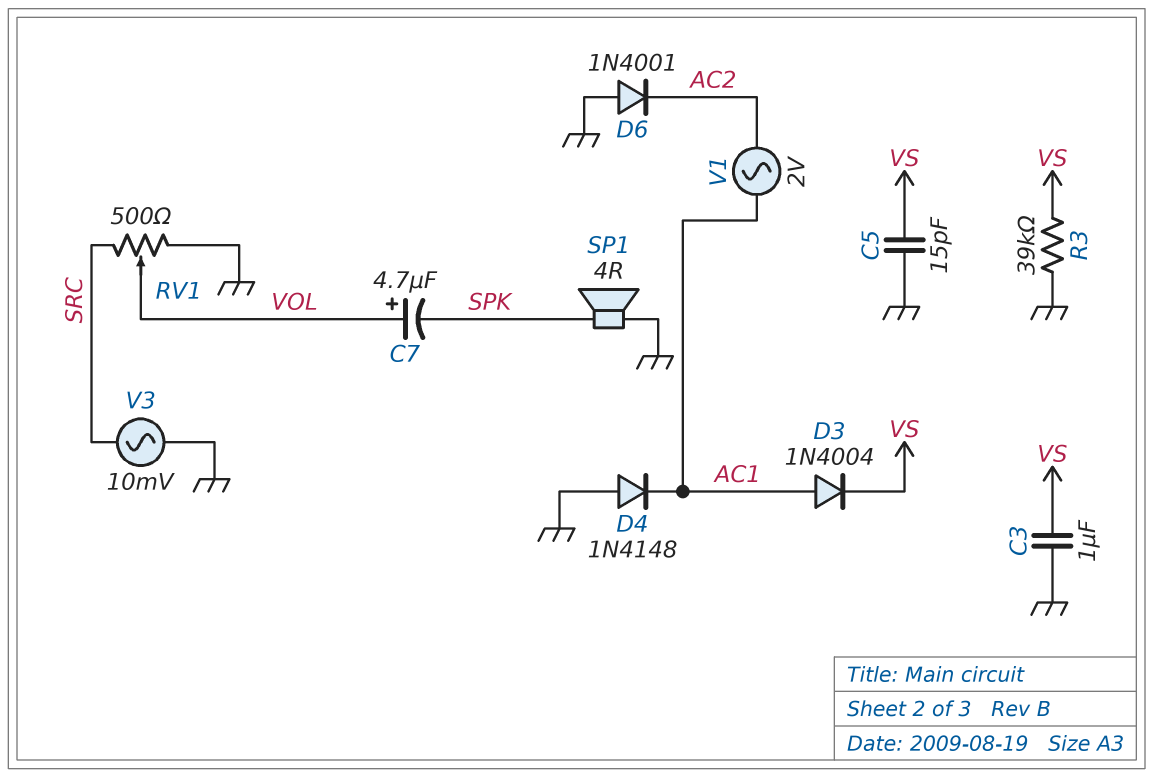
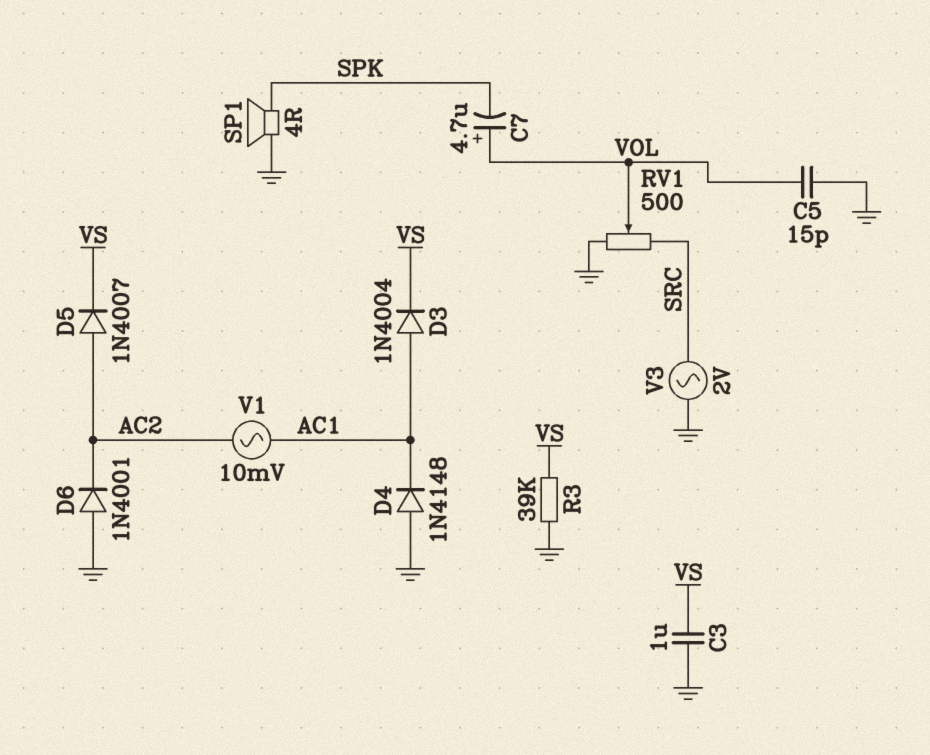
C5: 15pF (GND, VS) -> 15pF (GND, VOL)
D5: none -> diode 1N4007 (A AC2, K VS)
V1: AC 2V (AC1, AC2) -> AC 10mV (AC1, AC2)
V3: AC 10mV (GND, SRC) -> AC 2V (GND, SRC)

